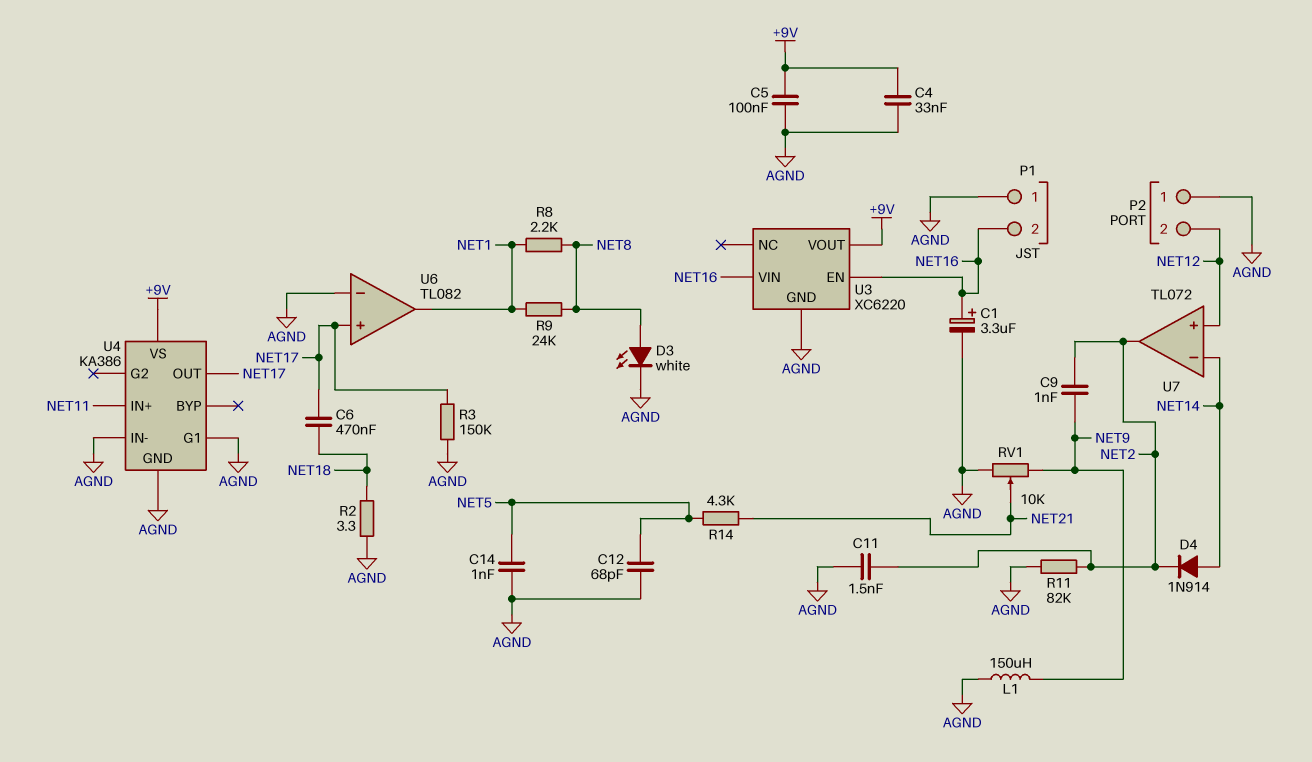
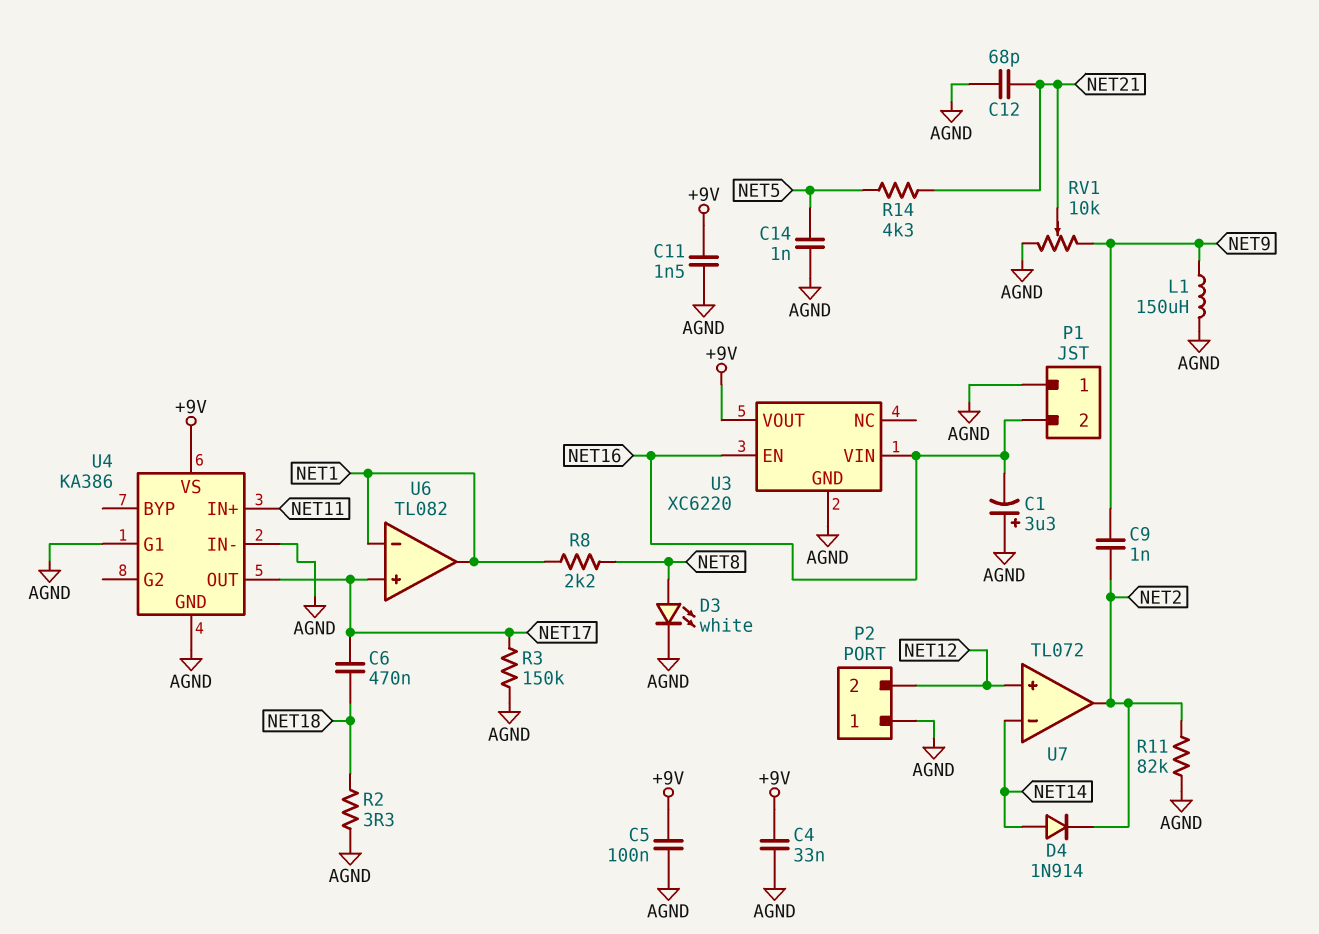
C1: 3.3uF (plus NET16, minus AGND) -> 3.3uF (plus AGND, minus NET16)
C11: 1.5nF (AGND, NET2) -> 1.5nF (+9V, AGND)
C12: 68pF (AGND, NET5) -> 68pF (AGND, NET21)
R9: 24k (NET1, NET8) -> none
U6 pin in-: AGND -> NET1

